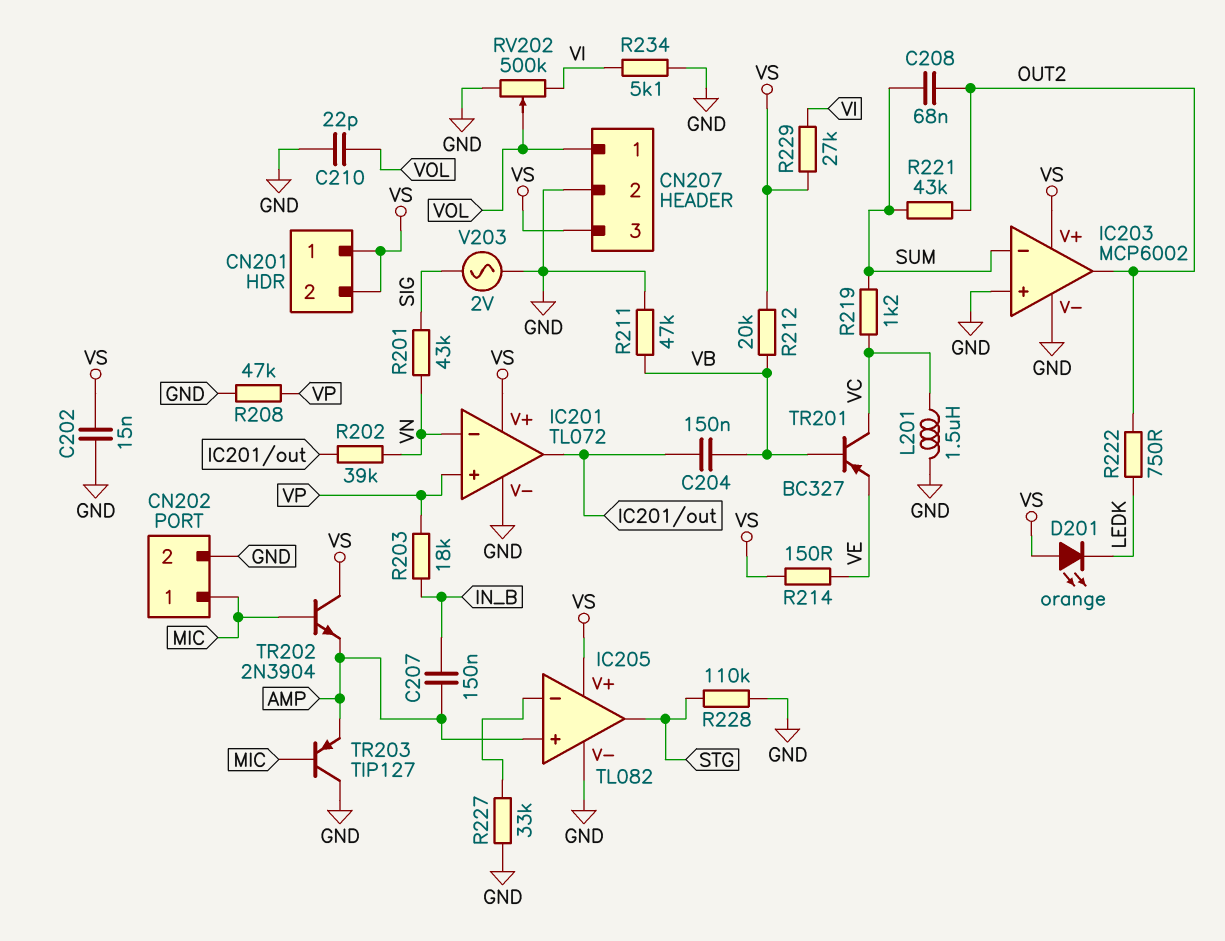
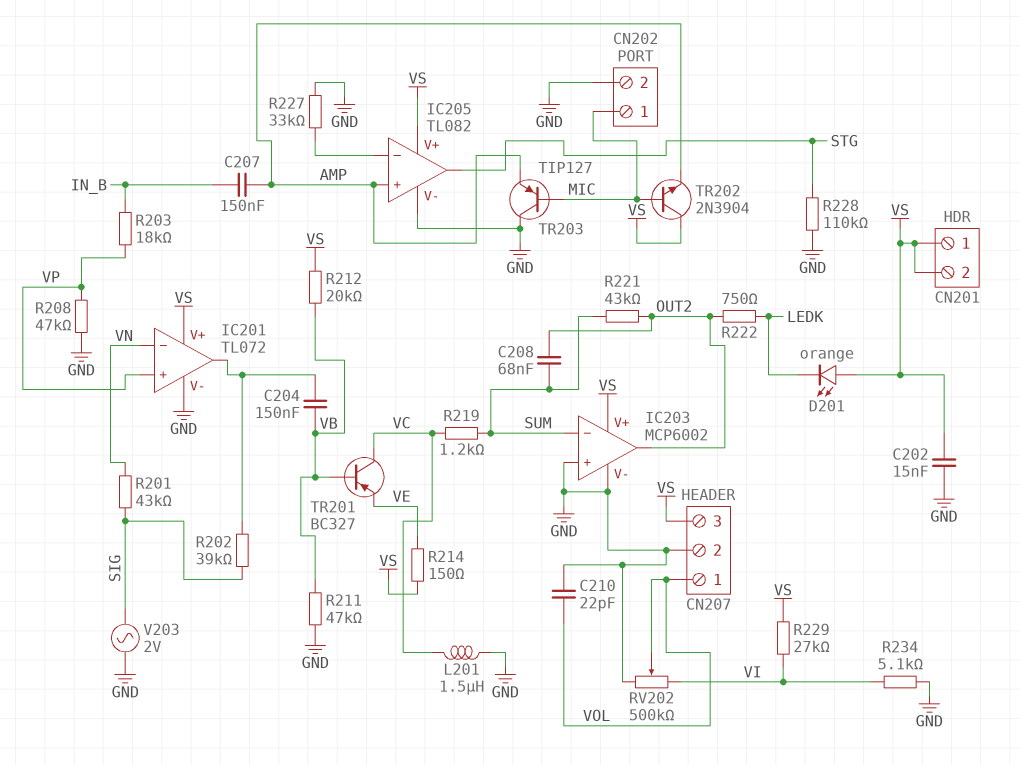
R202: 39k (IC201/out, VN) -> 39k (IC201/out, SIG)

